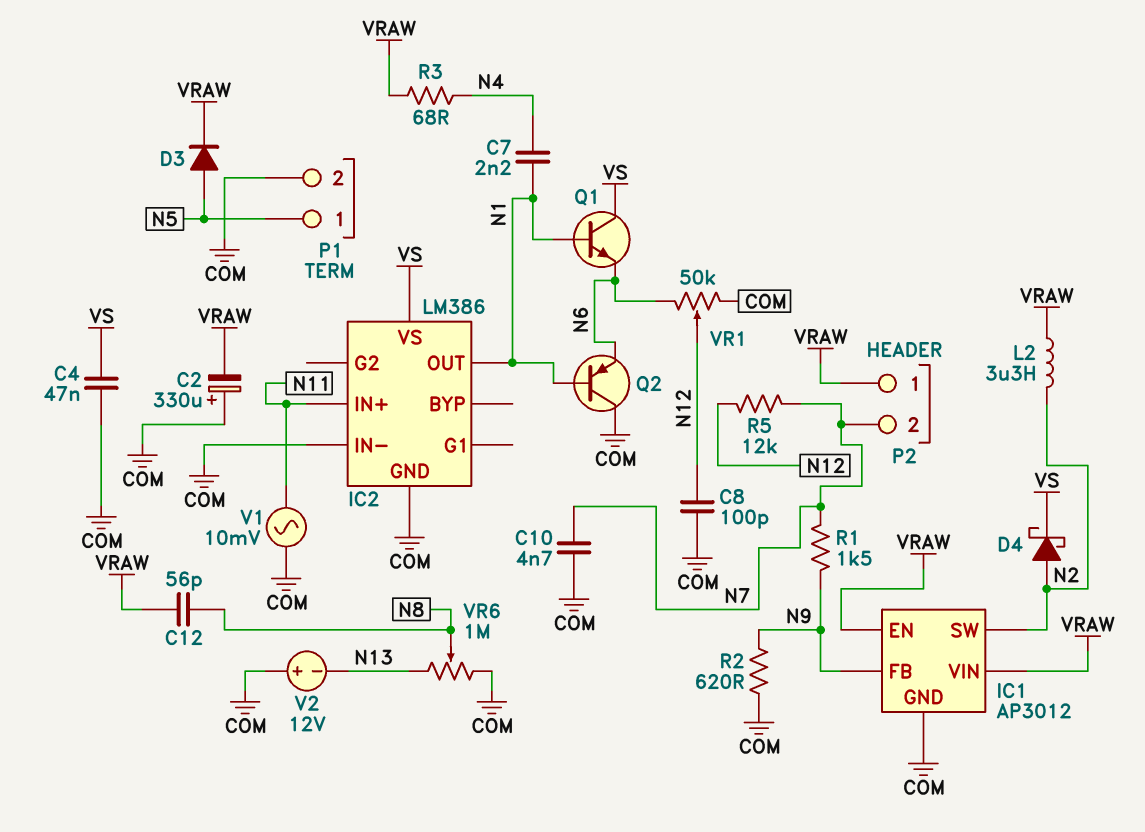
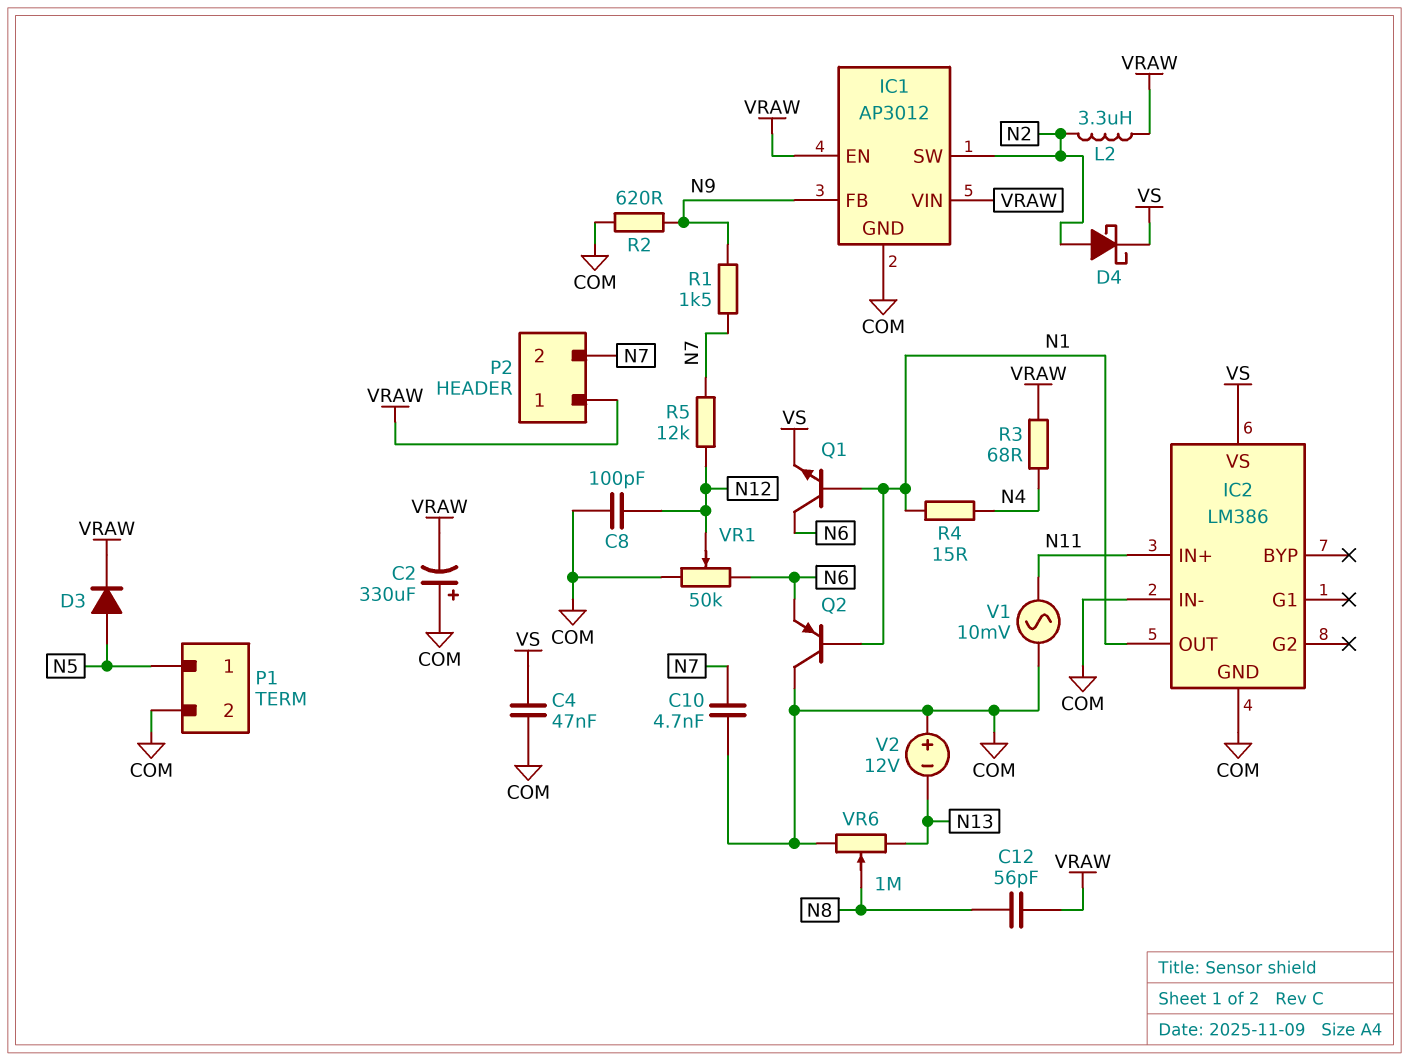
C7: 2.2nF (N1, N4) -> none
Q1: NPN (B N1, C VS, E N6) -> NPN (B N1, C N6, E VS)
R4: none -> 15 (N1, N4)

